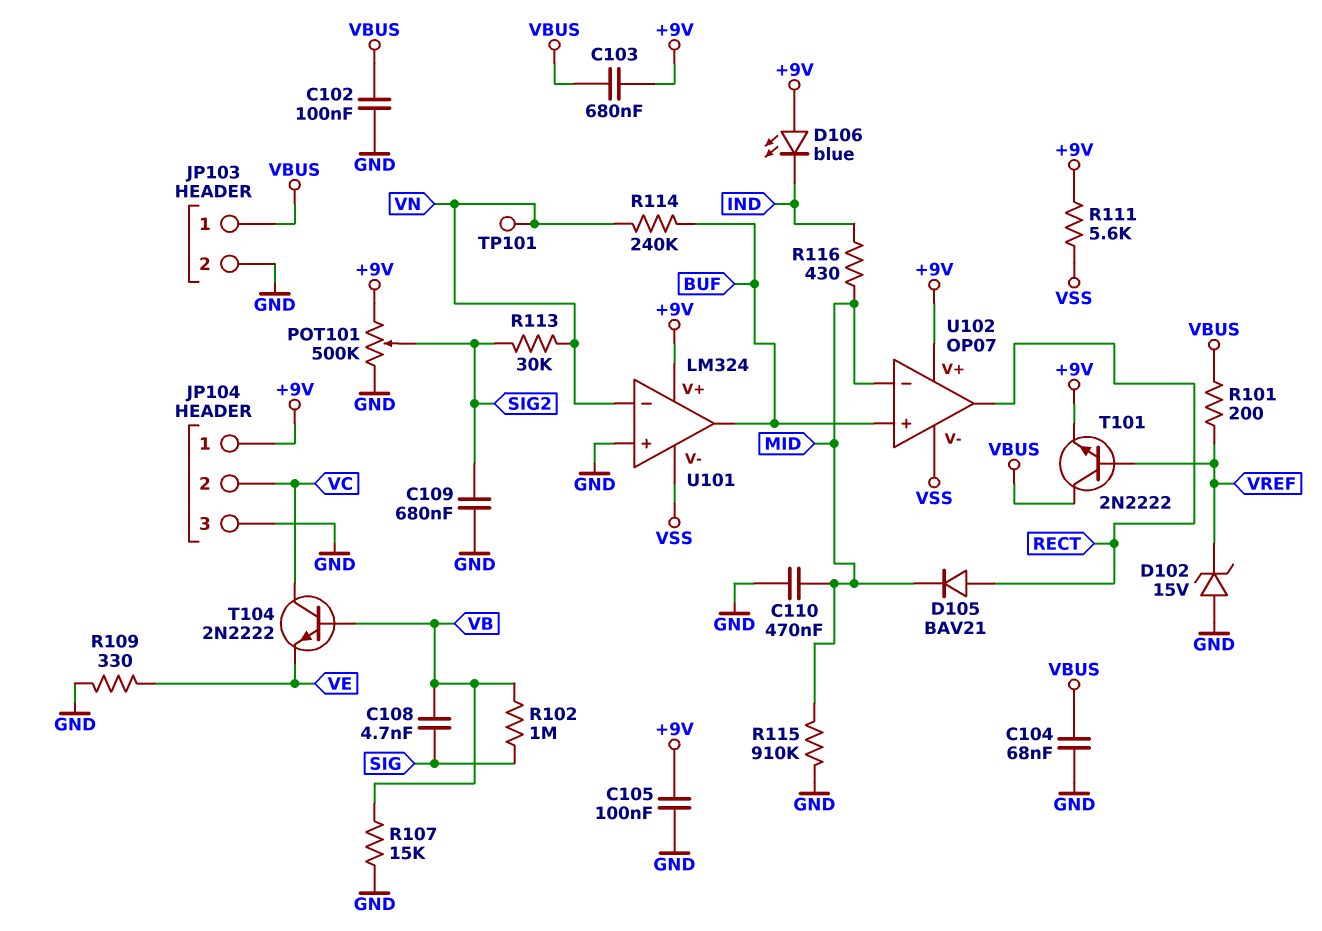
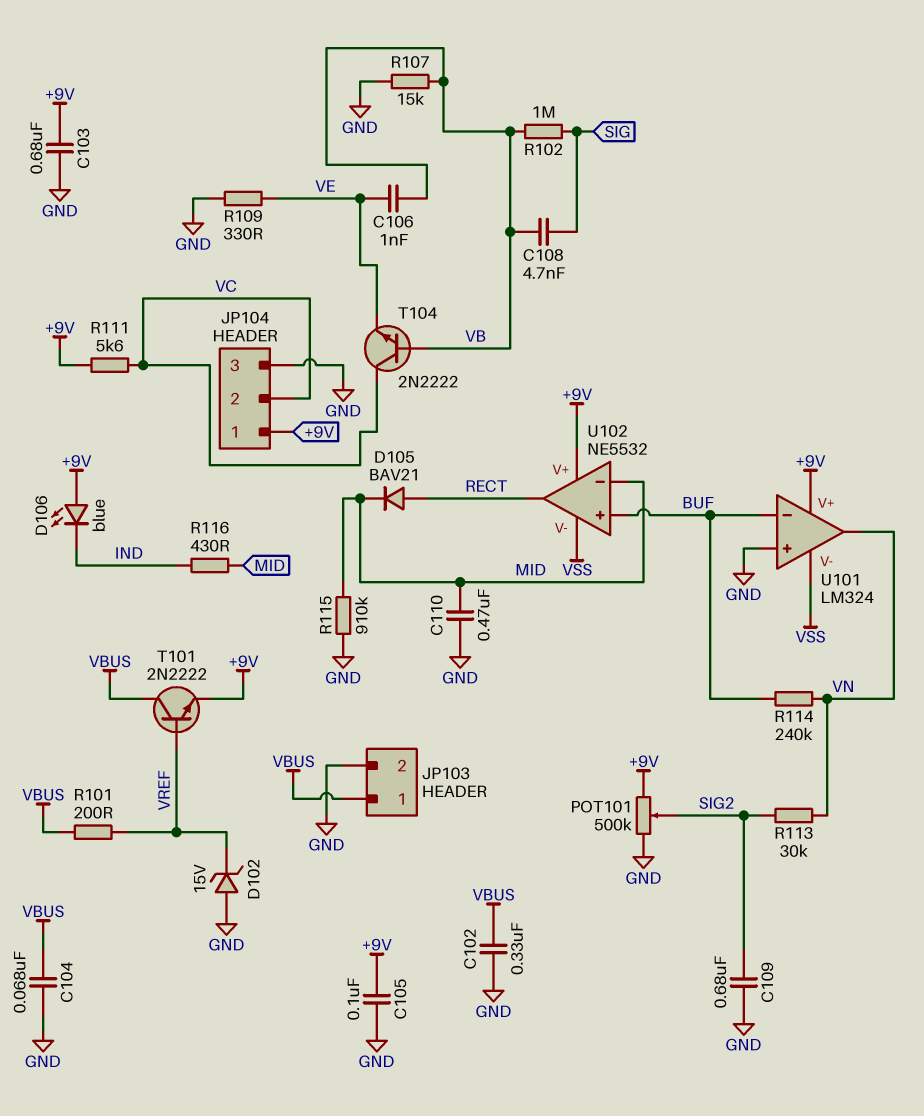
C102: 100nF (GND, VBUS) -> 330nF (GND, VBUS)
C103: 680nF (+9V, VBUS) -> 680nF (+9V, GND)
C106: none -> 1nF (VB, VE)
R111: 5.6k (+9V, VSS) -> 5.6k (+9V, VC)
TP101: test point (VN) -> none
U101 pin in-: VN -> BUF
U101 pin out: BUF -> VN
U102: OP07 -> NE5532

